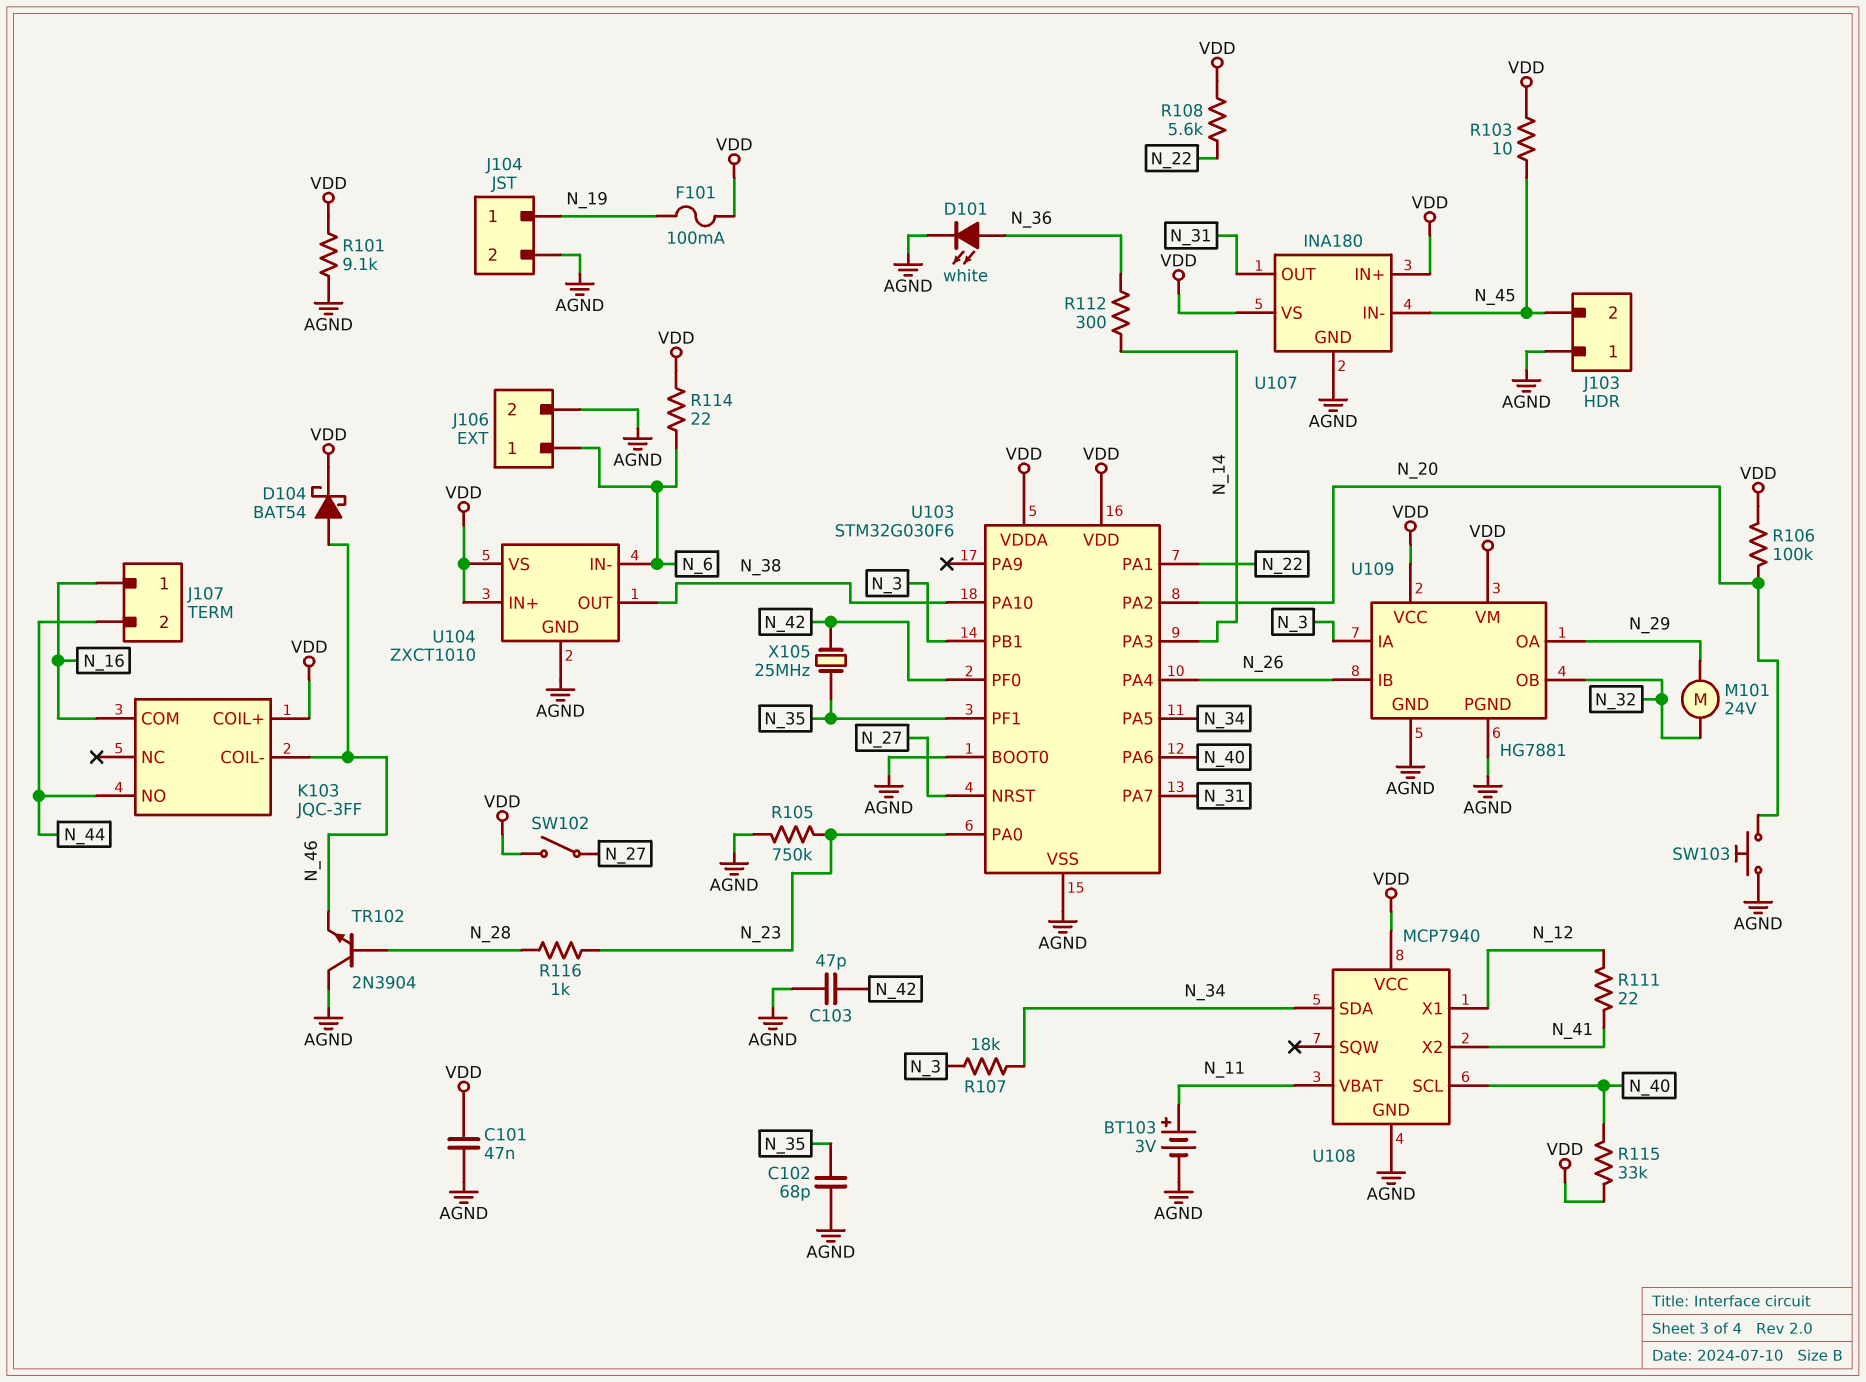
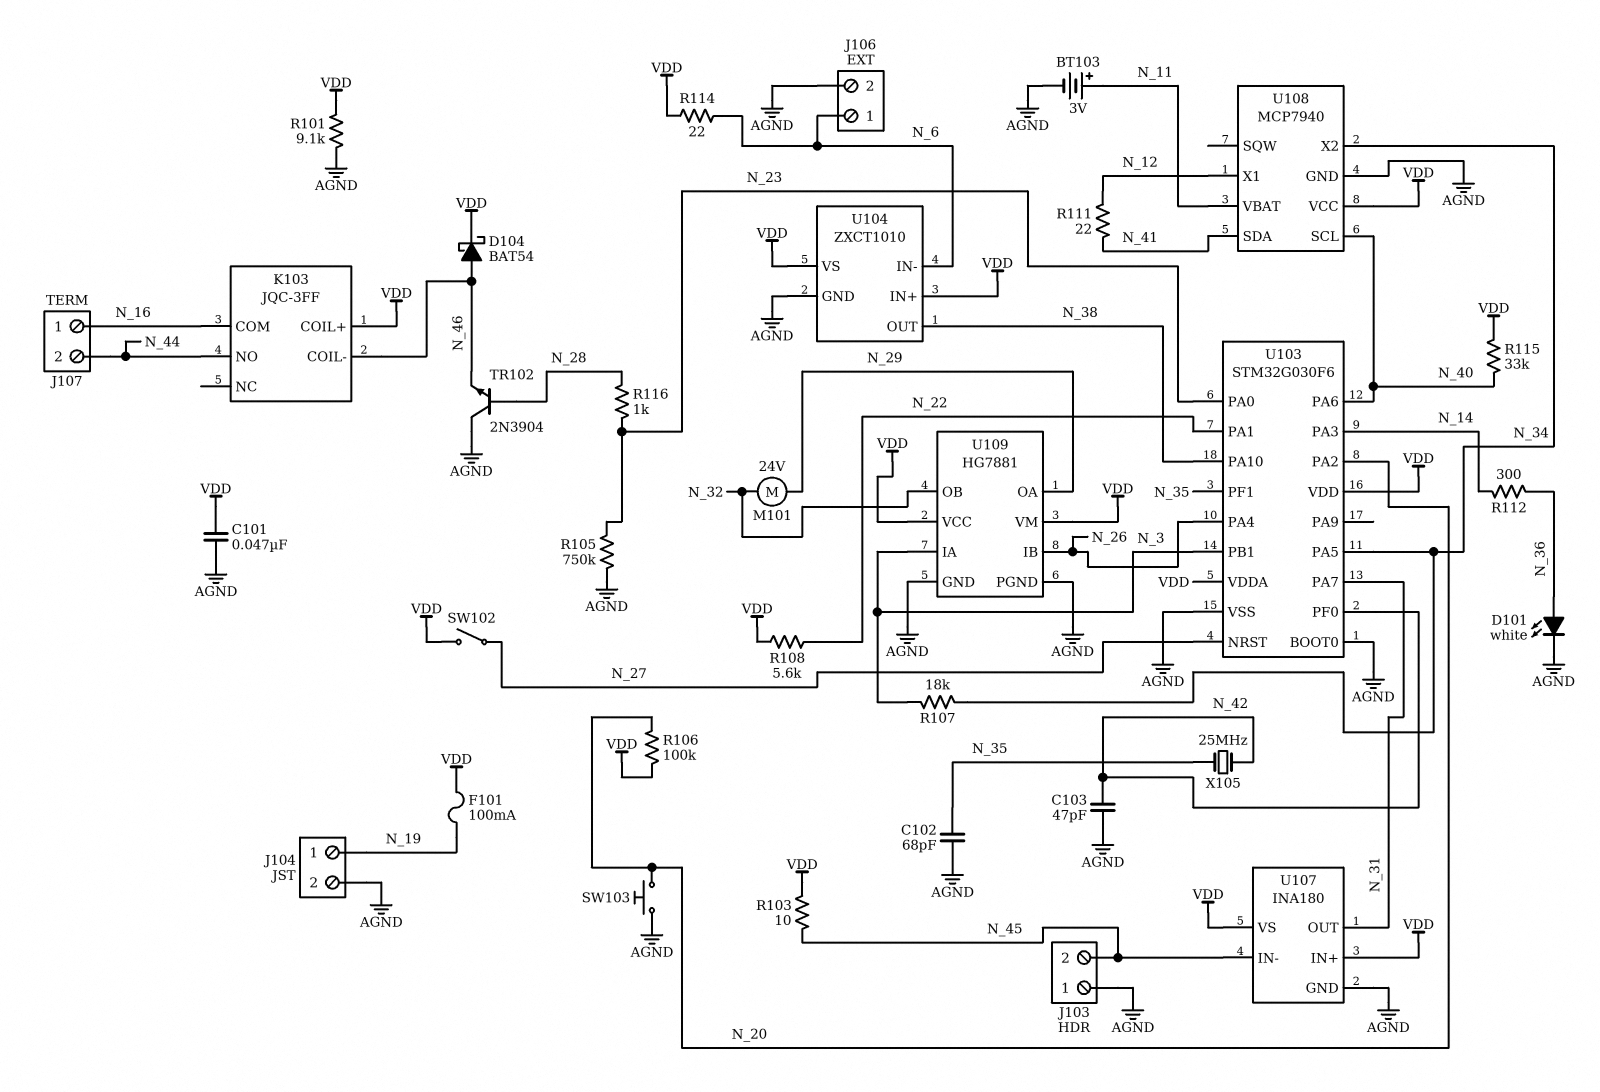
U108 pin SDA: N_34 -> N_41
U108 pin X2: N_41 -> N_34

